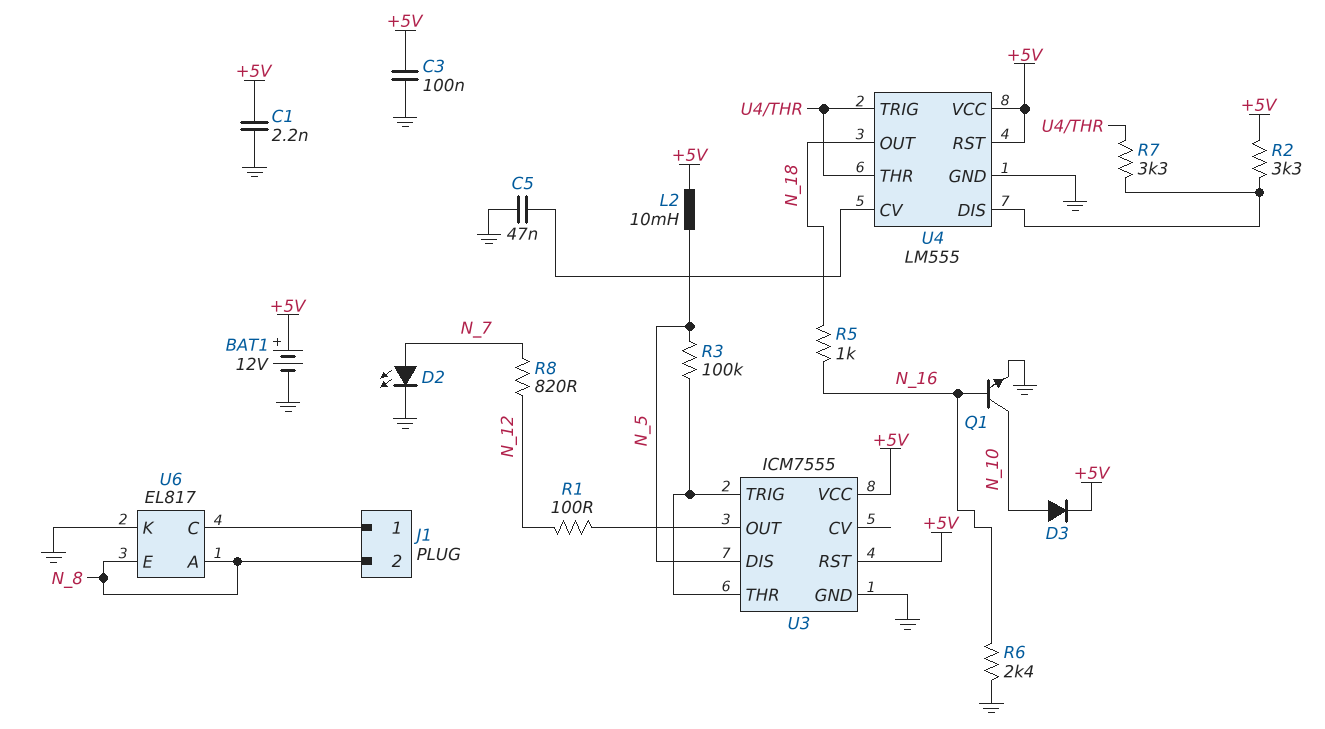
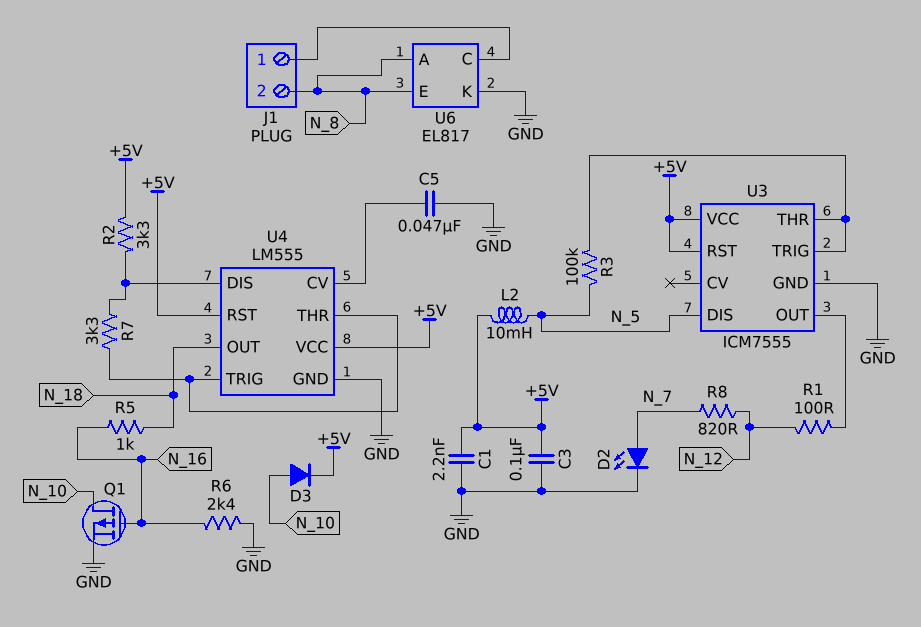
BAT1: 12V (plus +5V, minus GND) -> none
Q1: NPN (B N_16, C N_10, E GND) -> PMOS (G N_16, D N_10, S GND)

